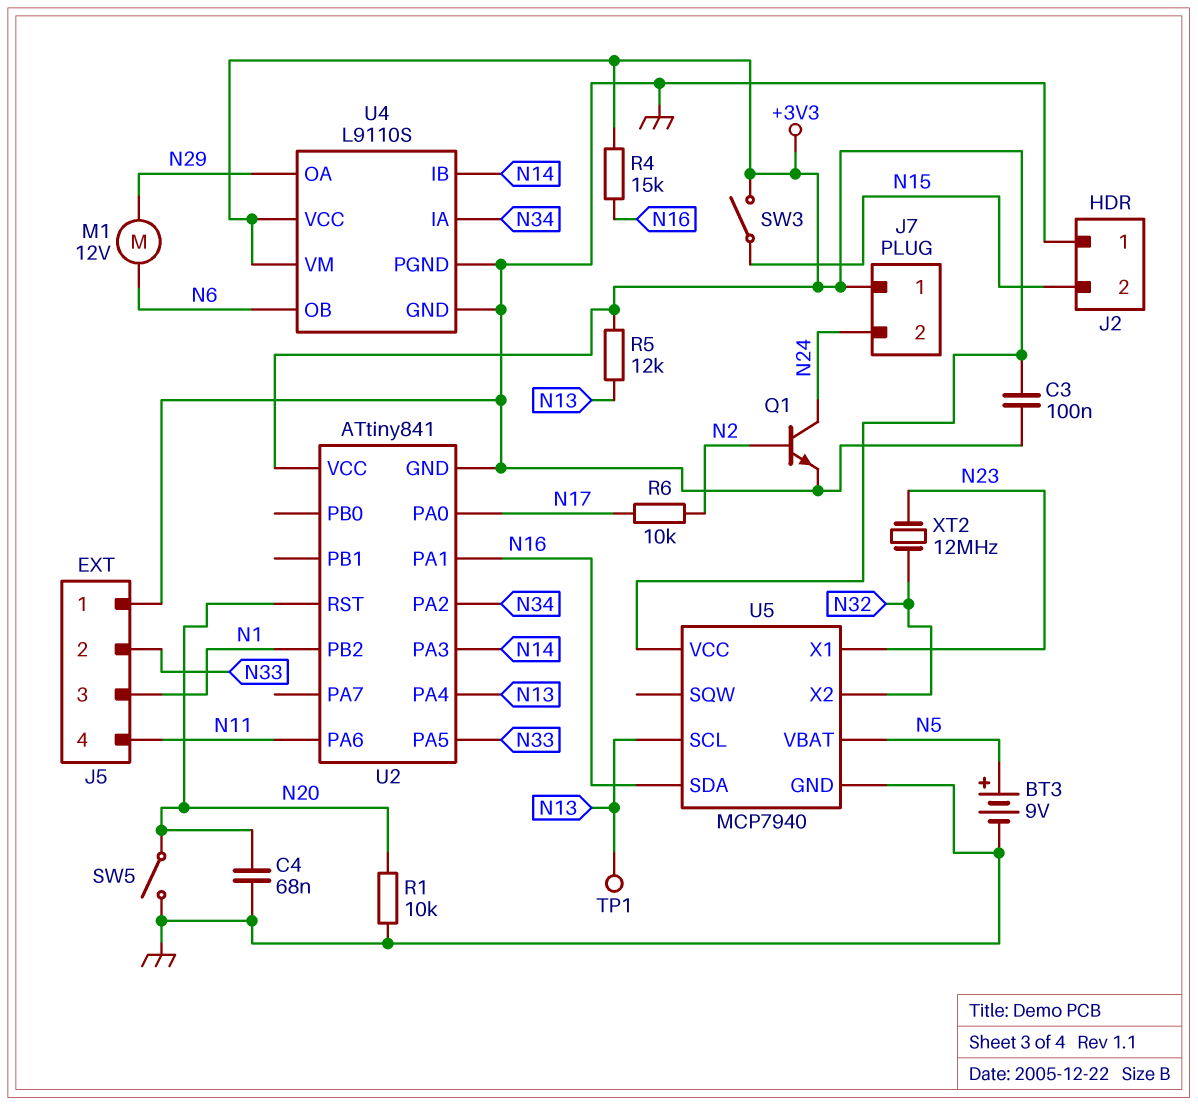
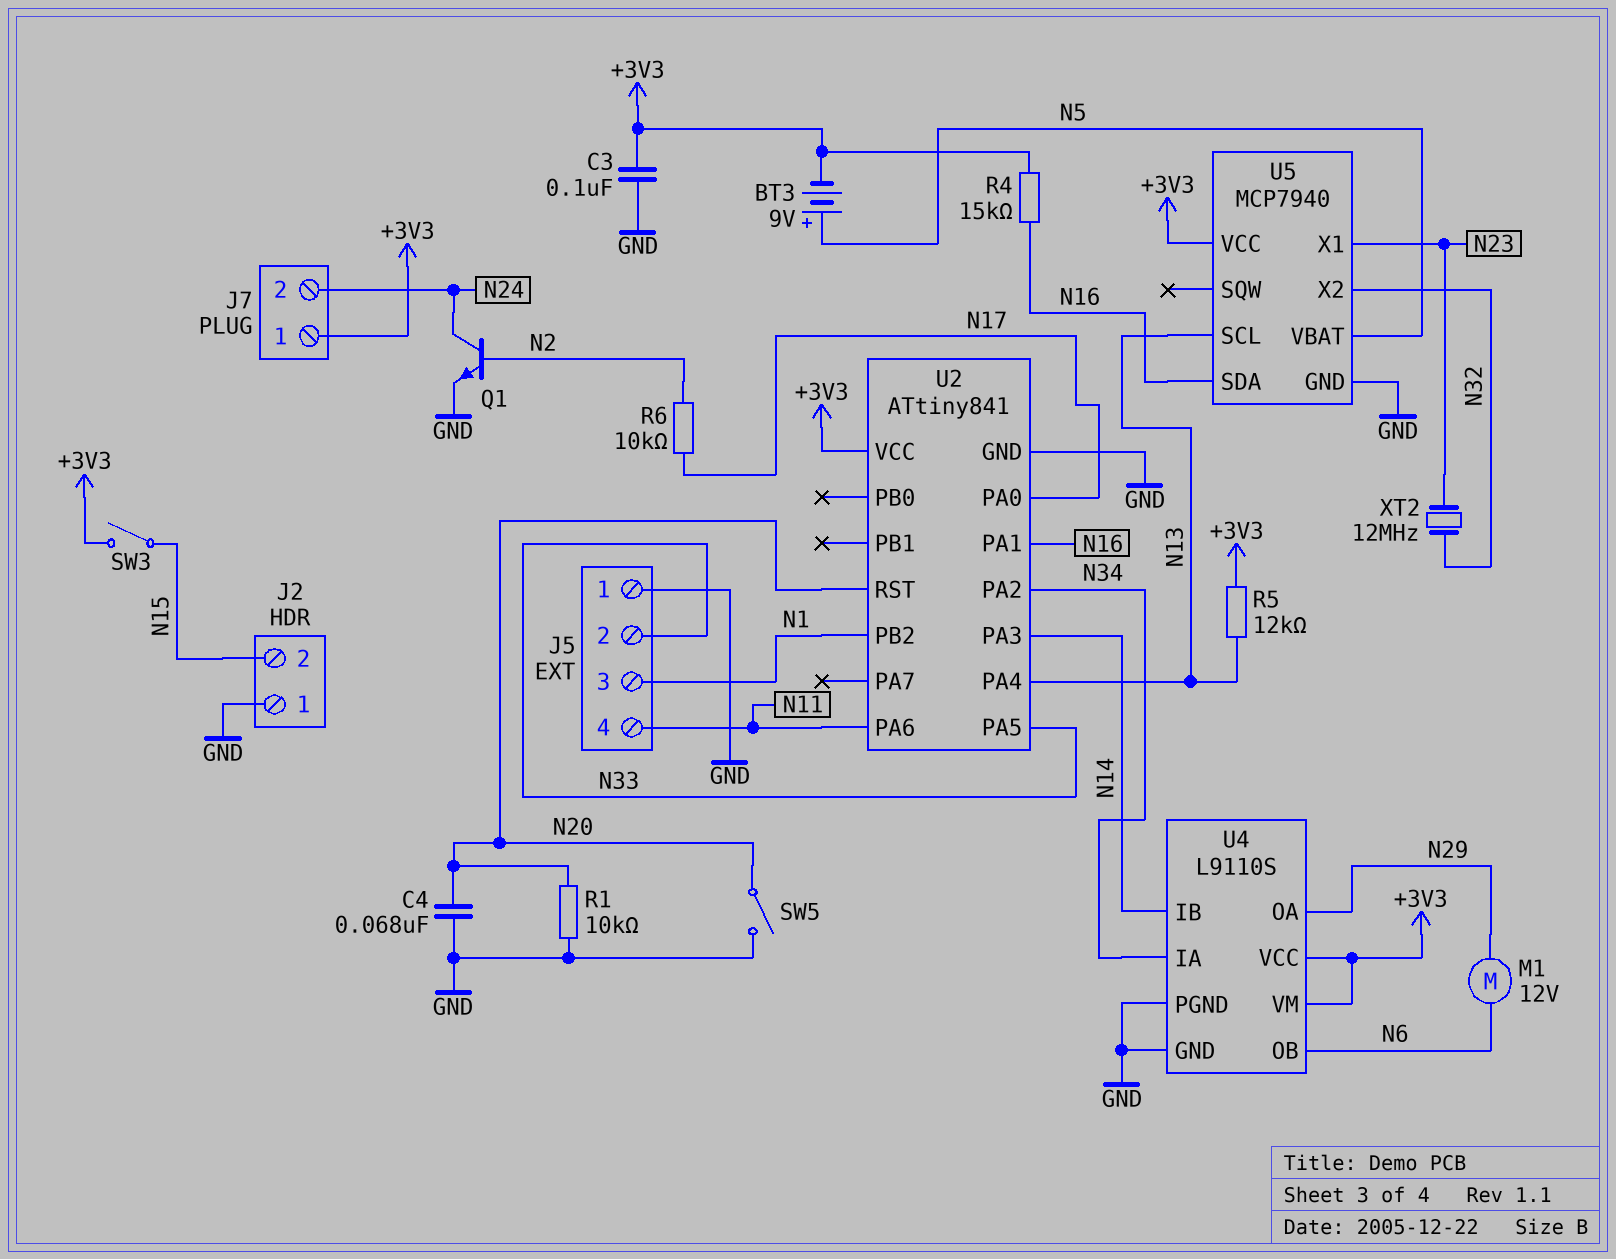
BT3: 9V (plus N5, minus GND) -> 9V (plus N5, minus +3V3)
TP1: test point (N13) -> none

